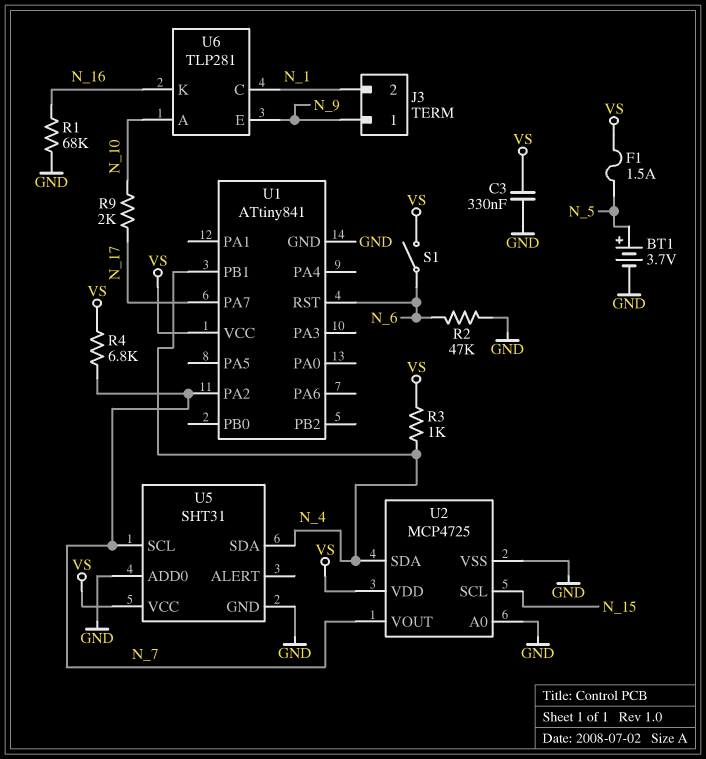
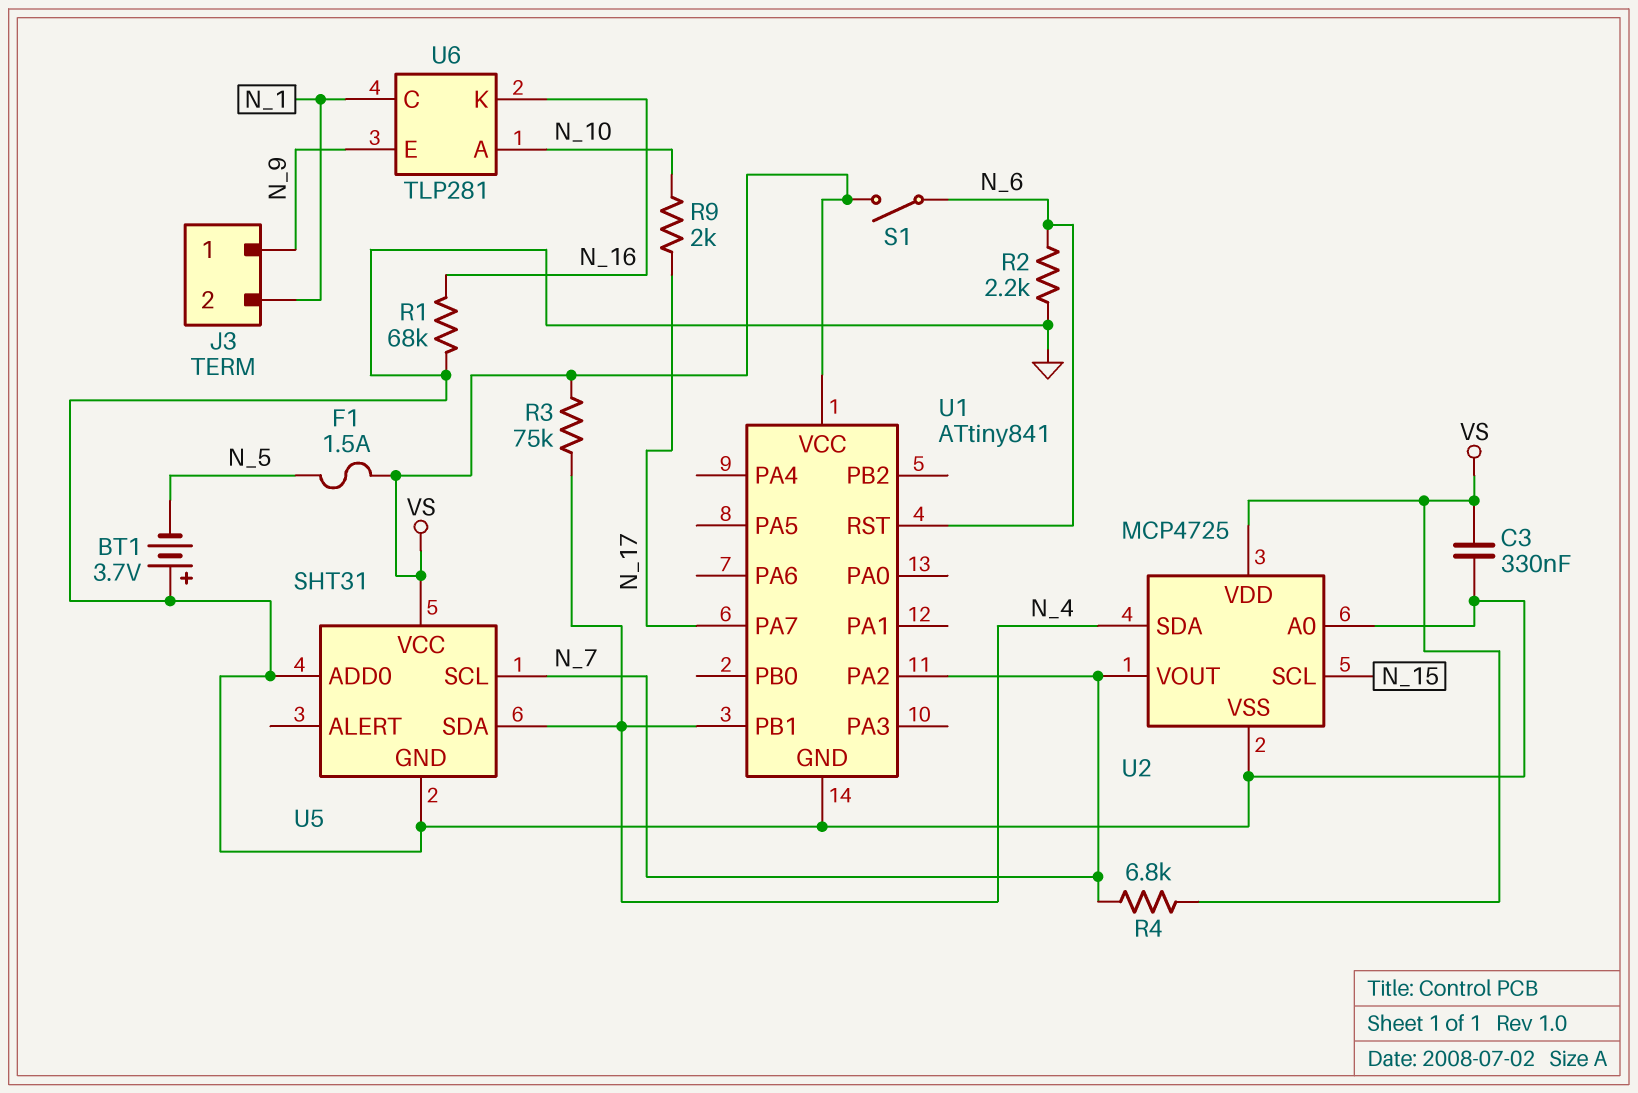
BT1: 3.7V (plus N_5, minus GND) -> 3.7V (plus GND, minus N_5)
R2: 47k (GND, N_6) -> 2.2k (GND, N_6)
R3: 1k (N_4, VS) -> 75k (N_4, VS)

